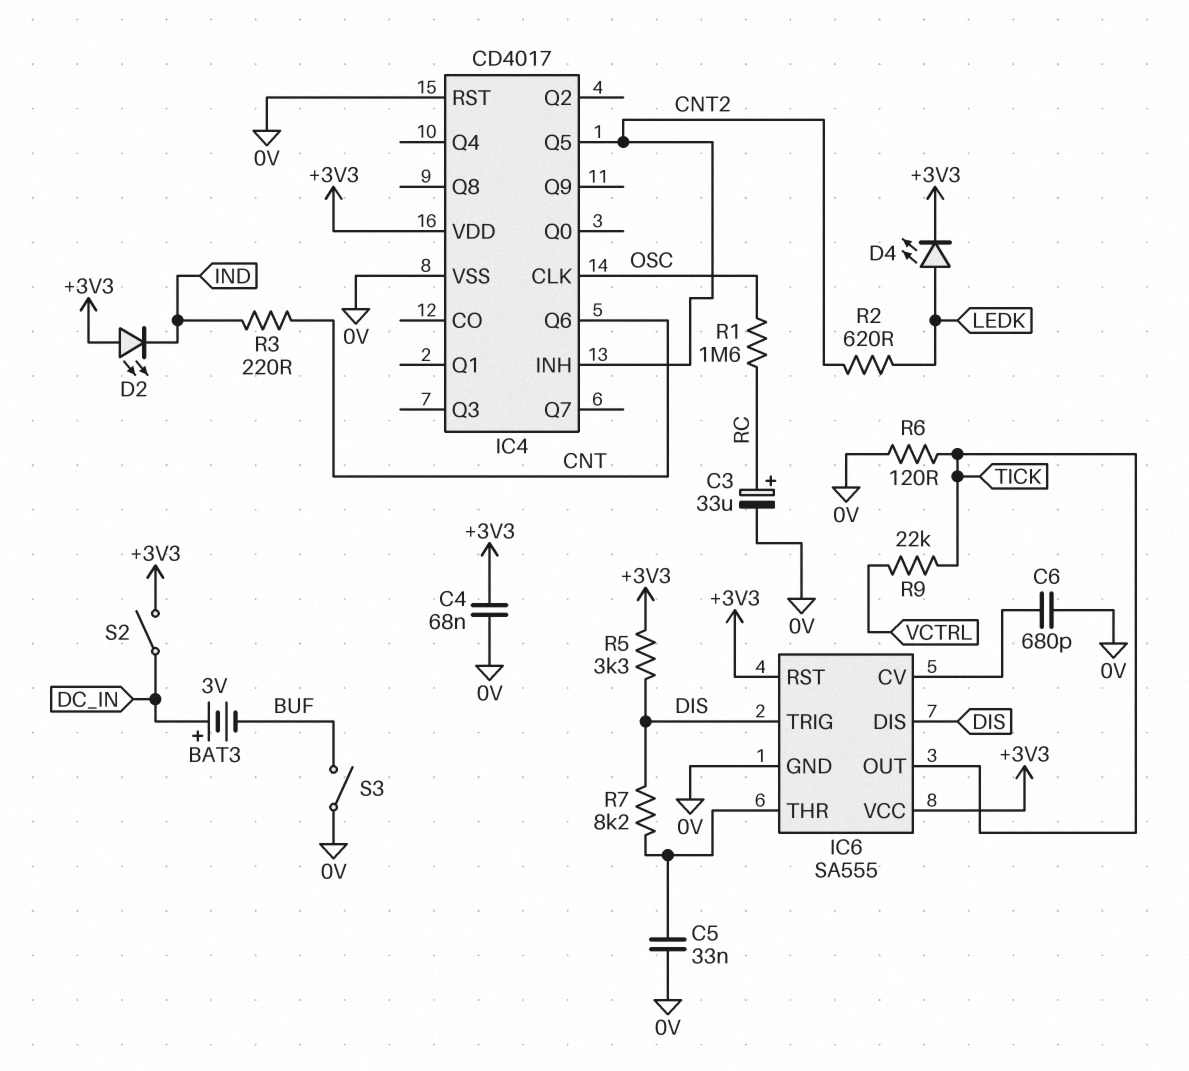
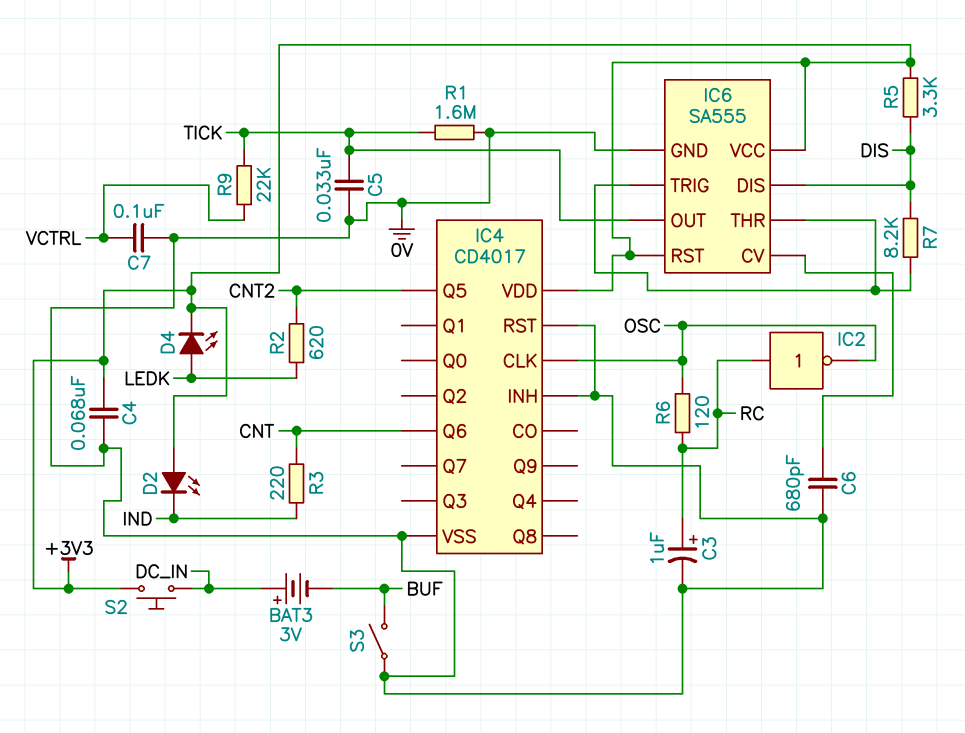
C3: 33uF (plus RC, minus 0V) -> 1uF (plus RC, minus 0V)
C5: 33nF (0V, IC6/THR) -> 33nF (0V, TICK)
C7: none -> 100nF (0V, VCTRL)
IC2: none -> NOT (in RC, out OSC)
IC4 pin INH: CNT2 -> 0V
IC6 pin TRIG: DIS -> IC6/THR
R1: 1.6M (OSC, RC) -> 1.6M (0V, TICK)
R6: 120 (0V, TICK) -> 120 (OSC, RC)
S2: switch (+3V3, DC_IN) -> button (+3V3, DC_IN)

